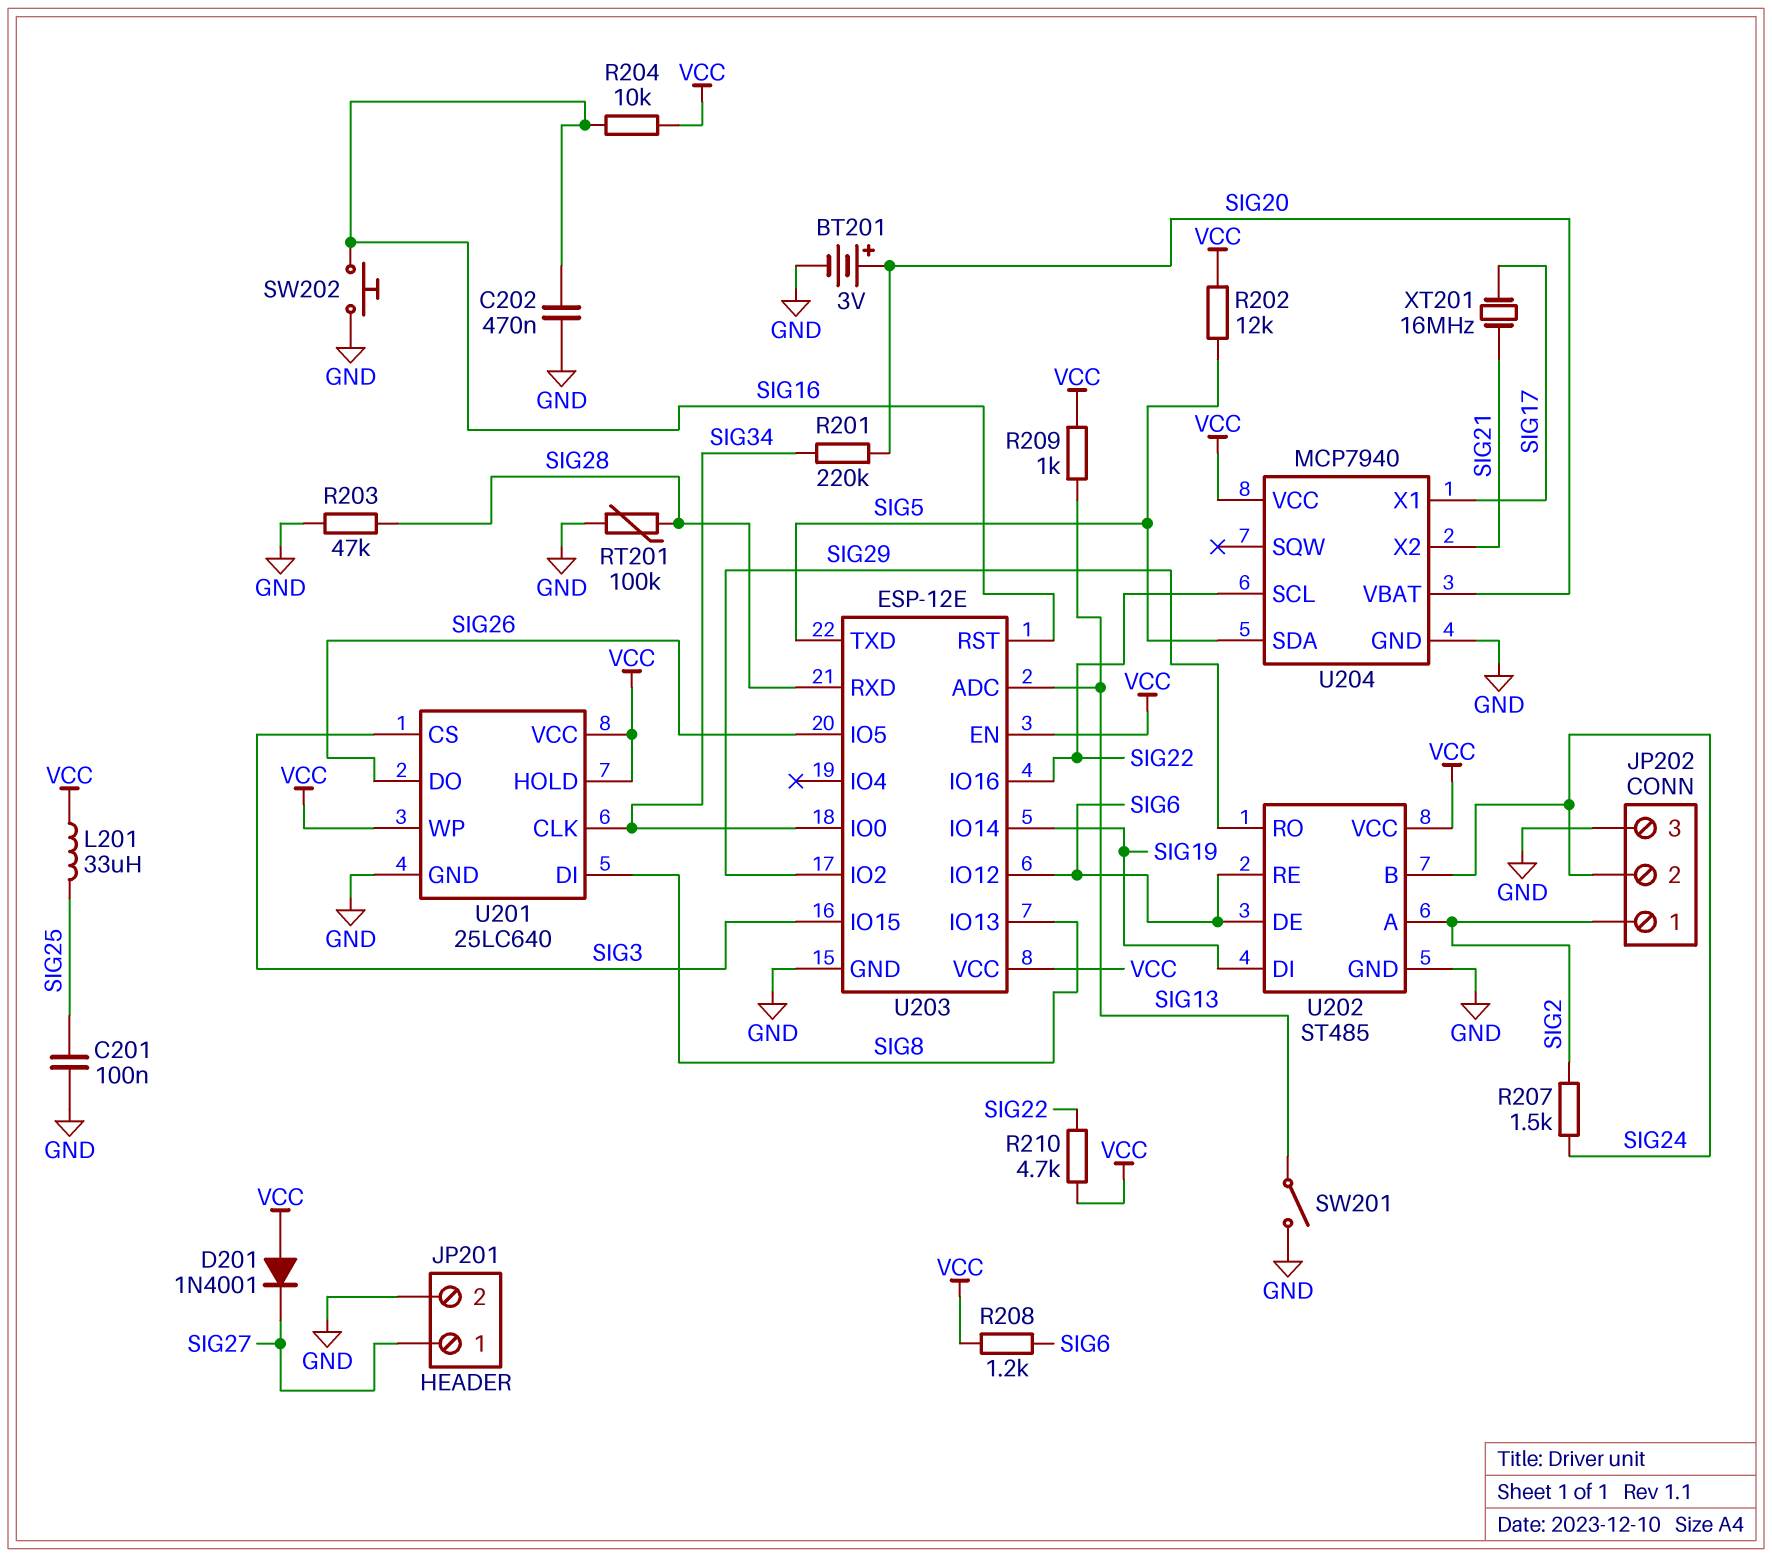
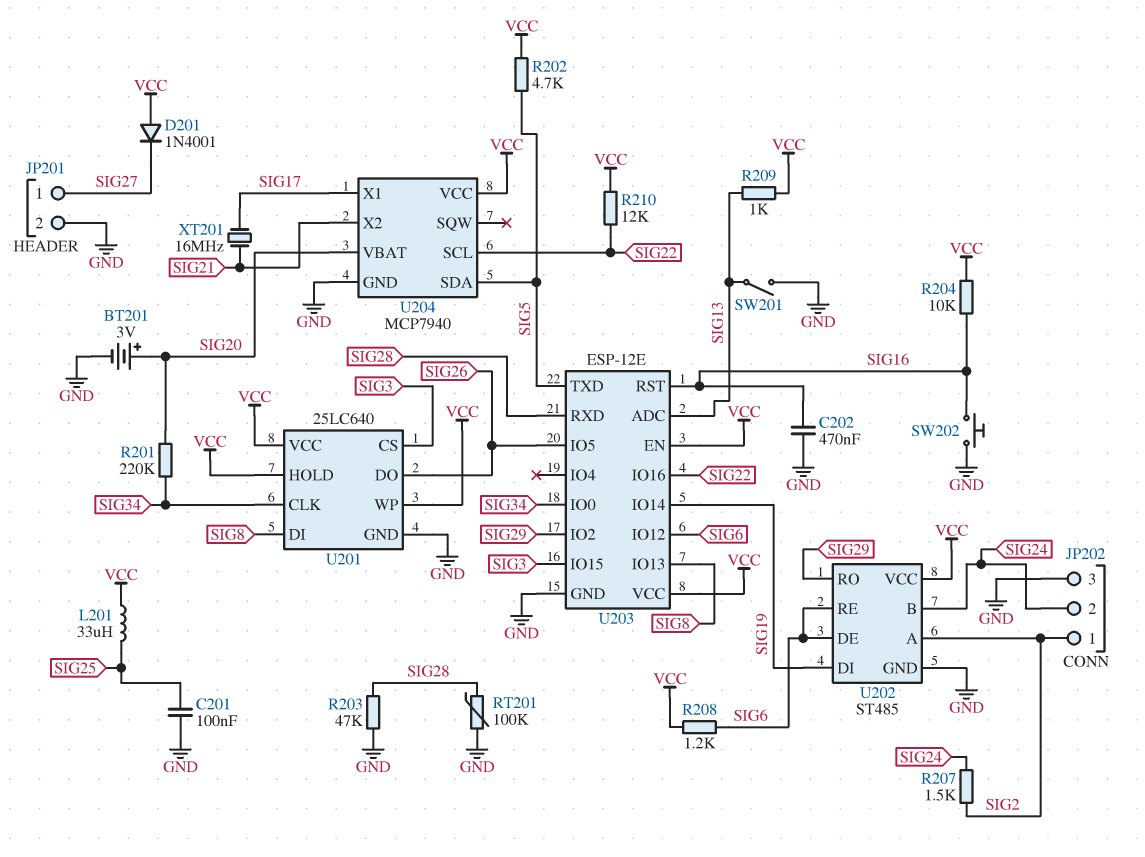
R202: 12k (SIG5, VCC) -> 4.7k (SIG5, VCC)
R210: 4.7k (SIG22, VCC) -> 12k (SIG22, VCC)

